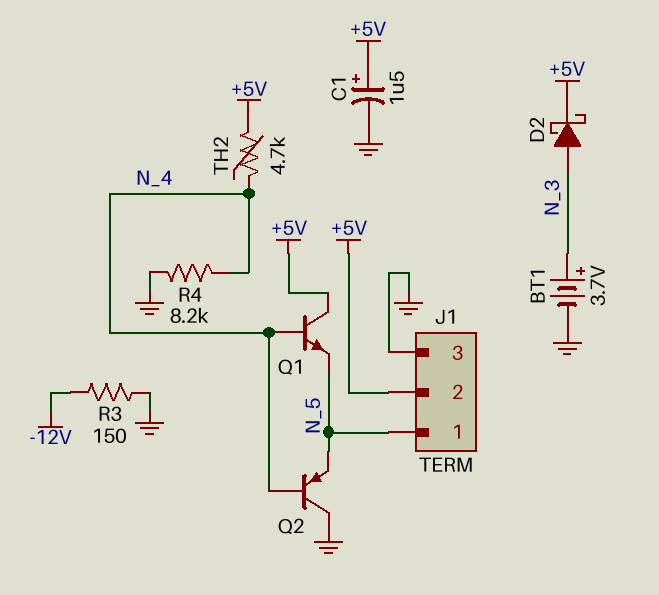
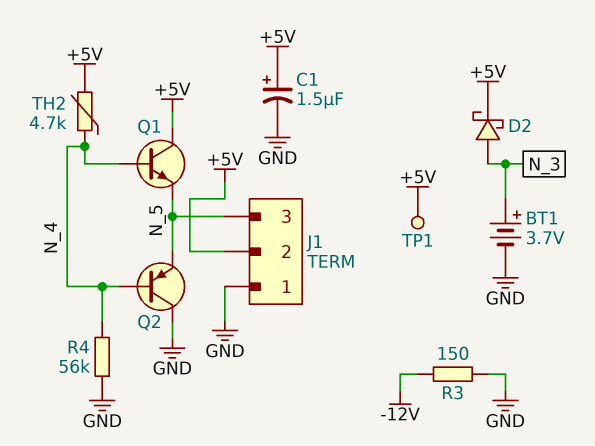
J1 pin 1: N_5 -> GND
J1 pin 3: GND -> N_5
R4: 8.2k (GND, N_4) -> 56k (GND, N_4)
TP1: none -> test point (+5V)

